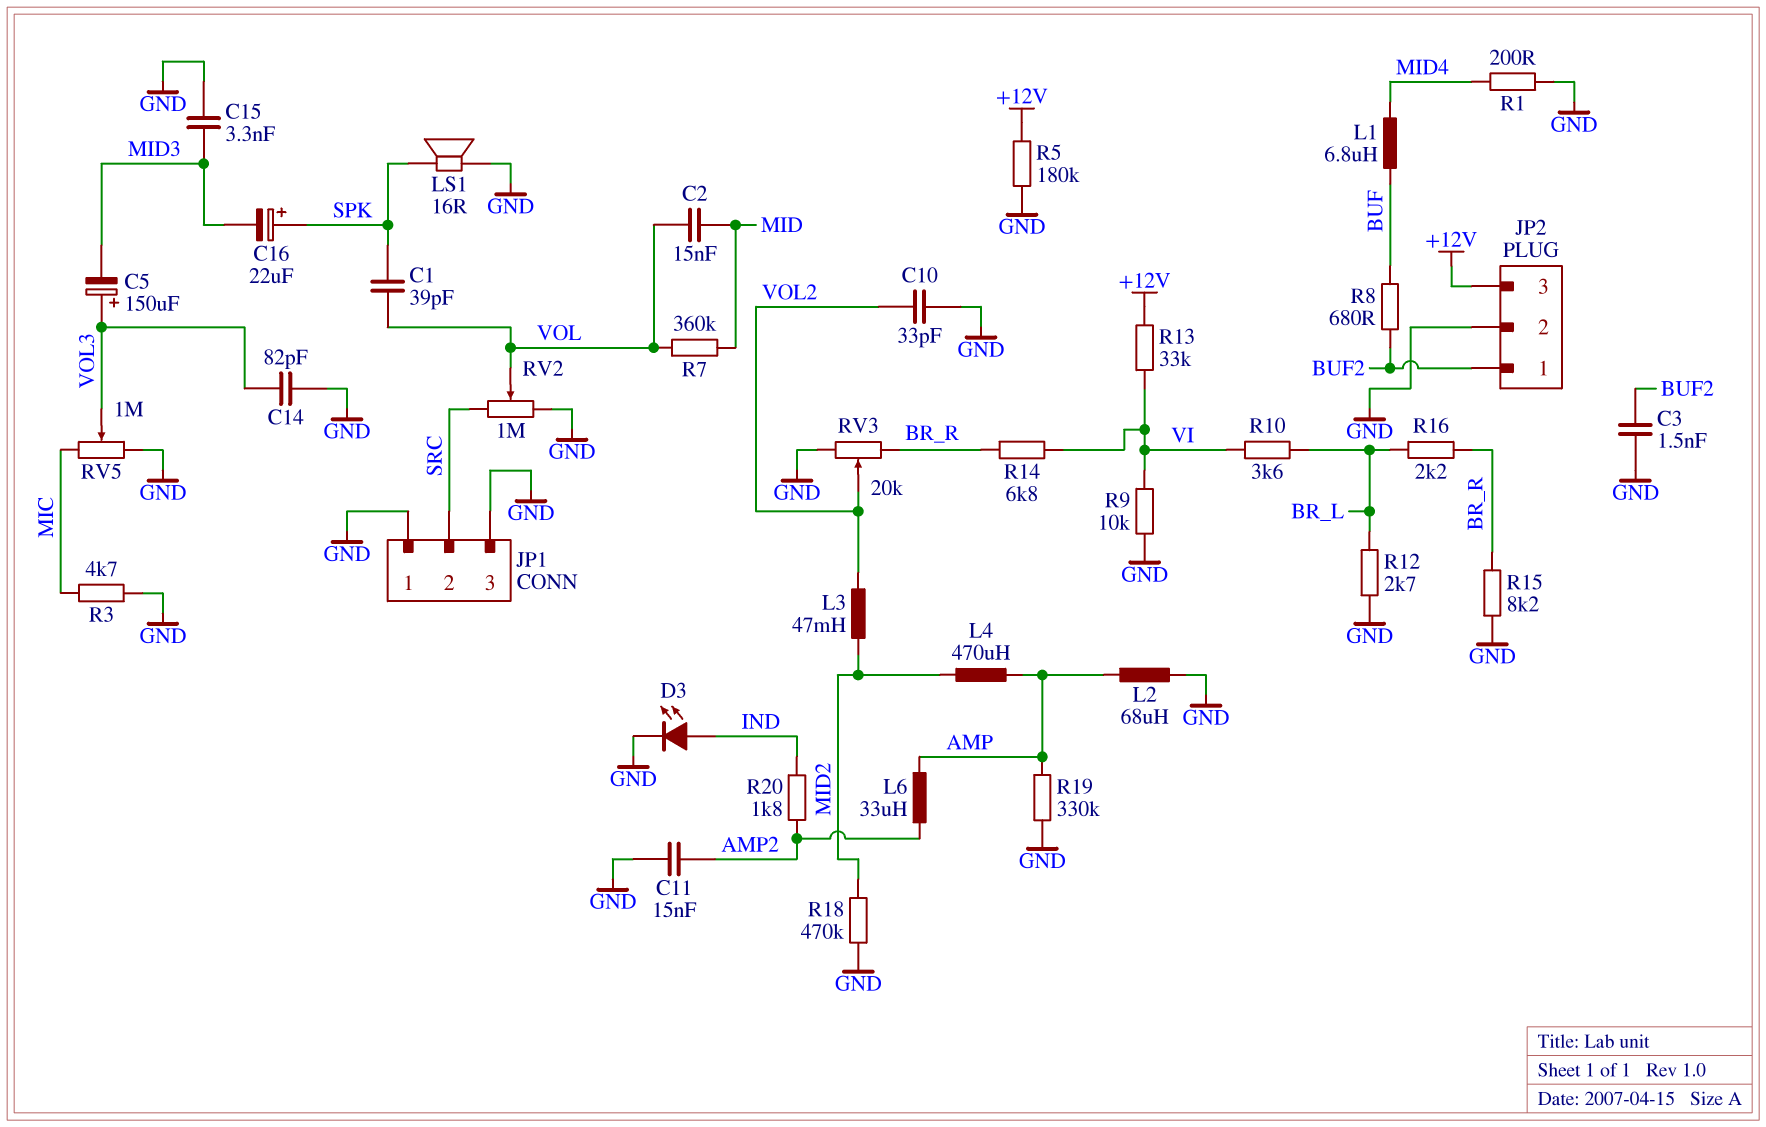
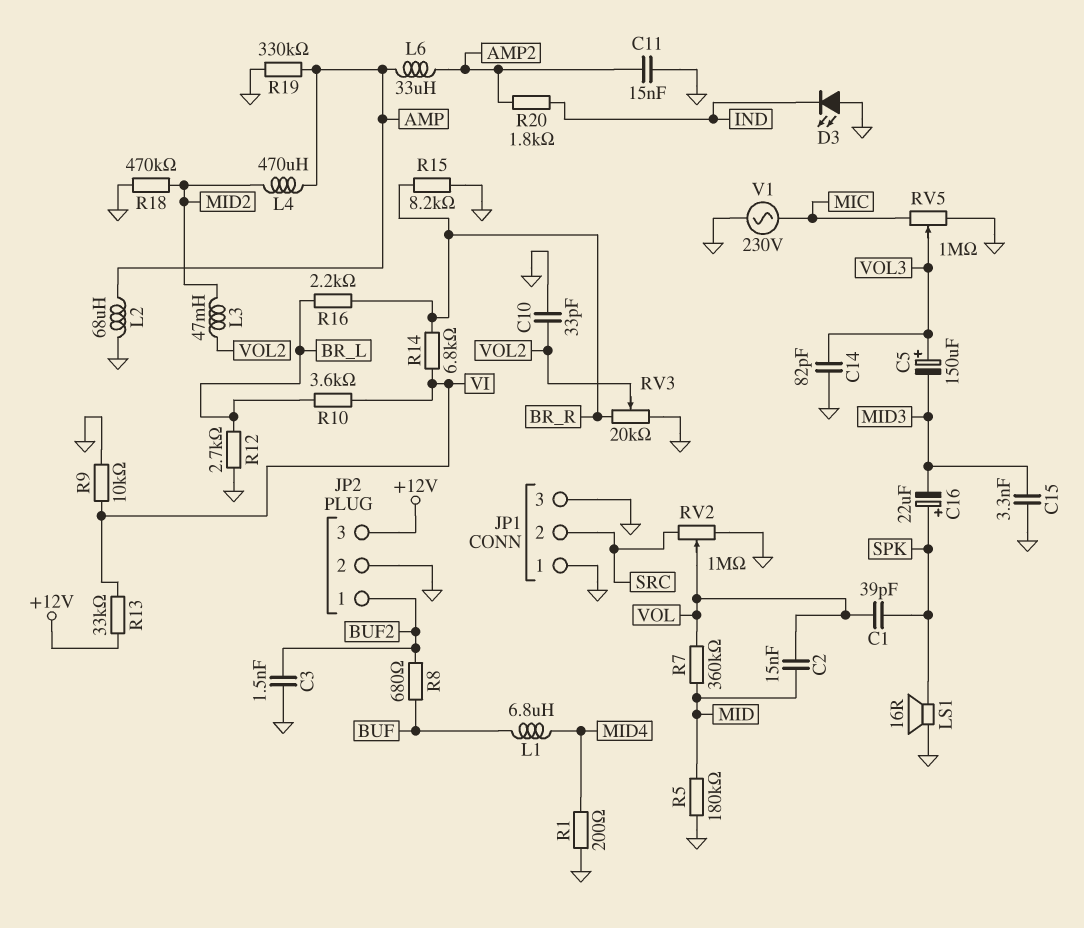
D3: LED (A IND, K GND) -> LED (A GND, K IND)
R3: 4.7k (GND, MIC) -> none
R5: 180k (+12V, GND) -> 180k (GND, MID)
V1: none -> AC 230V (GND, MIC)

